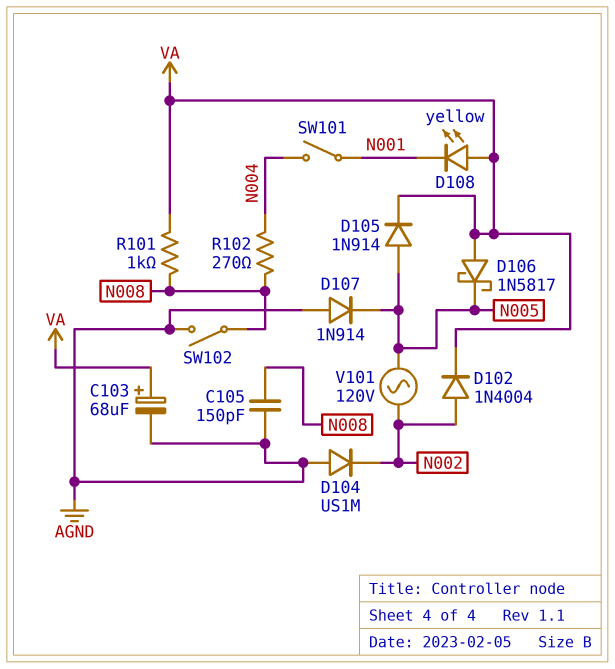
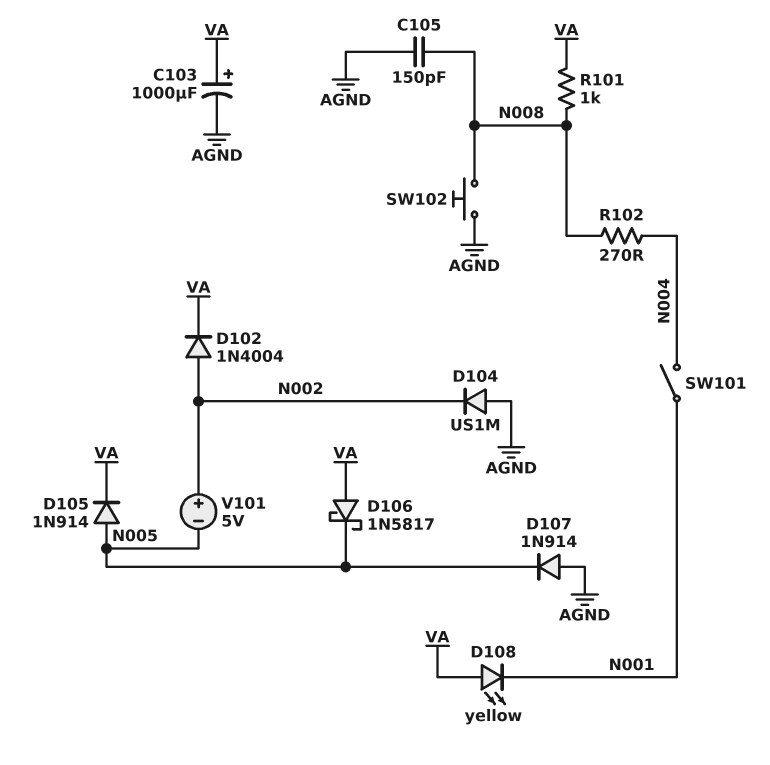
C103: 68uF (plus VA, minus AGND) -> 1000uF (plus VA, minus AGND)
SW102: switch (AGND, N008) -> button (AGND, N008)
V101: AC 120V (N002, N005) -> 5V (plus N002, minus N005)

